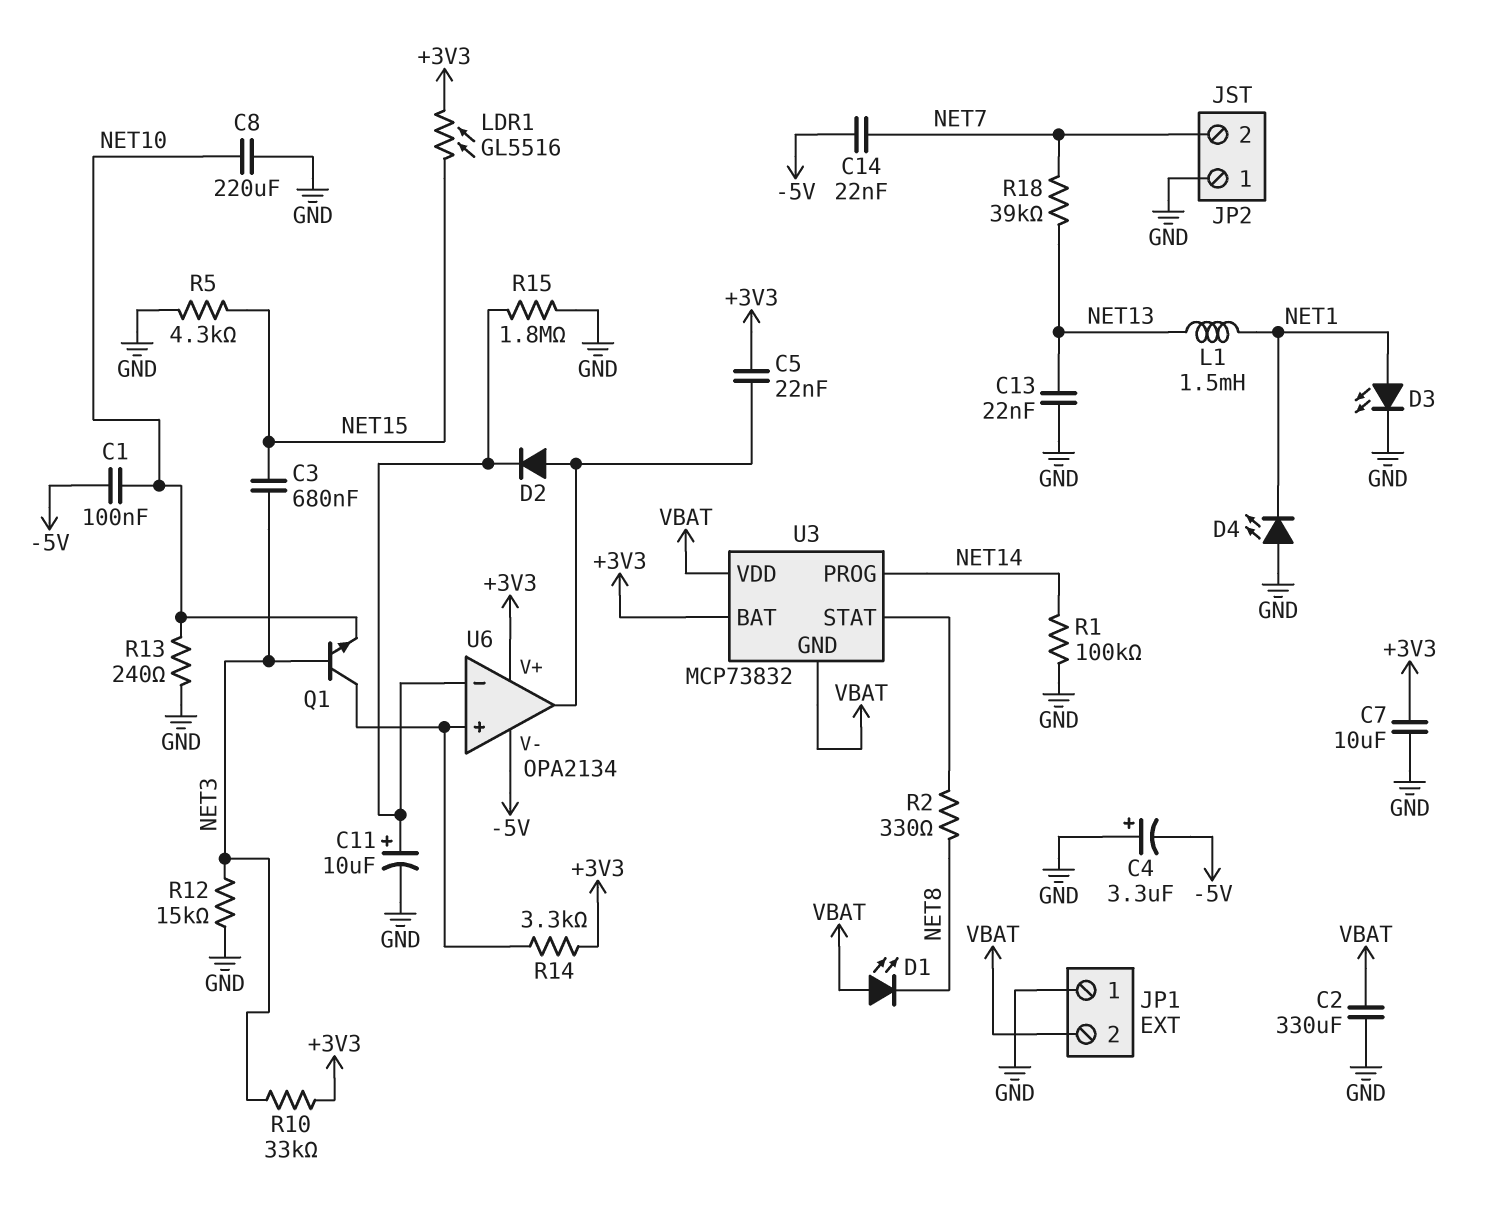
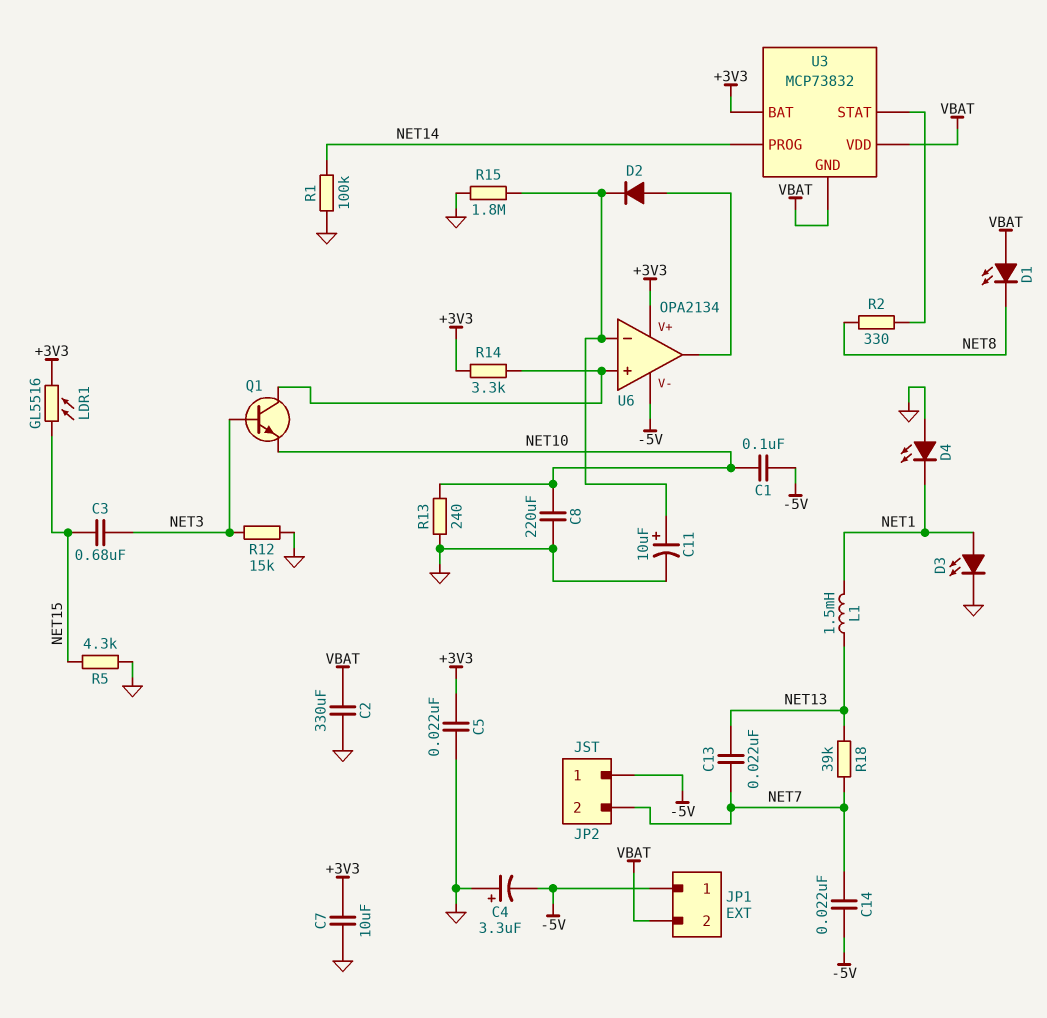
C5: 22nF (+3V3, U6/out) -> 22nF (+3V3, GND)
C13: 22nF (GND, NET13) -> 22nF (NET7, NET13)
JP1 pin 1: GND -> -5V
JP2 pin 1: GND -> -5V
R10: 33k (+3V3, NET3) -> none

